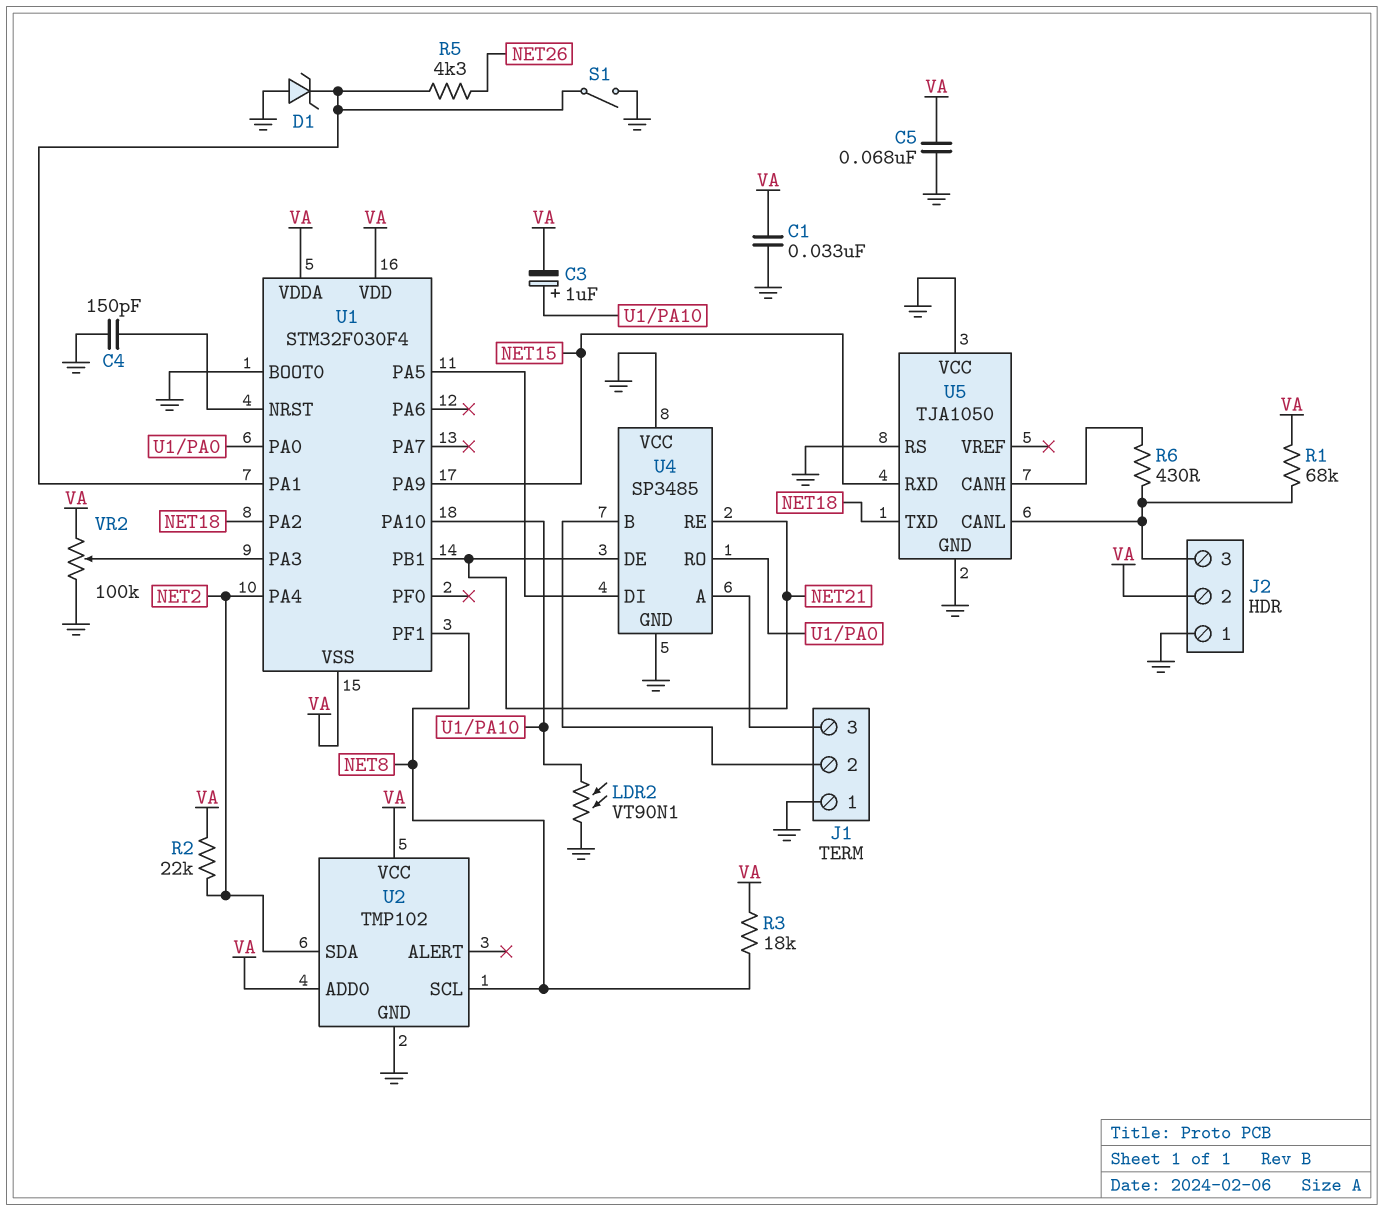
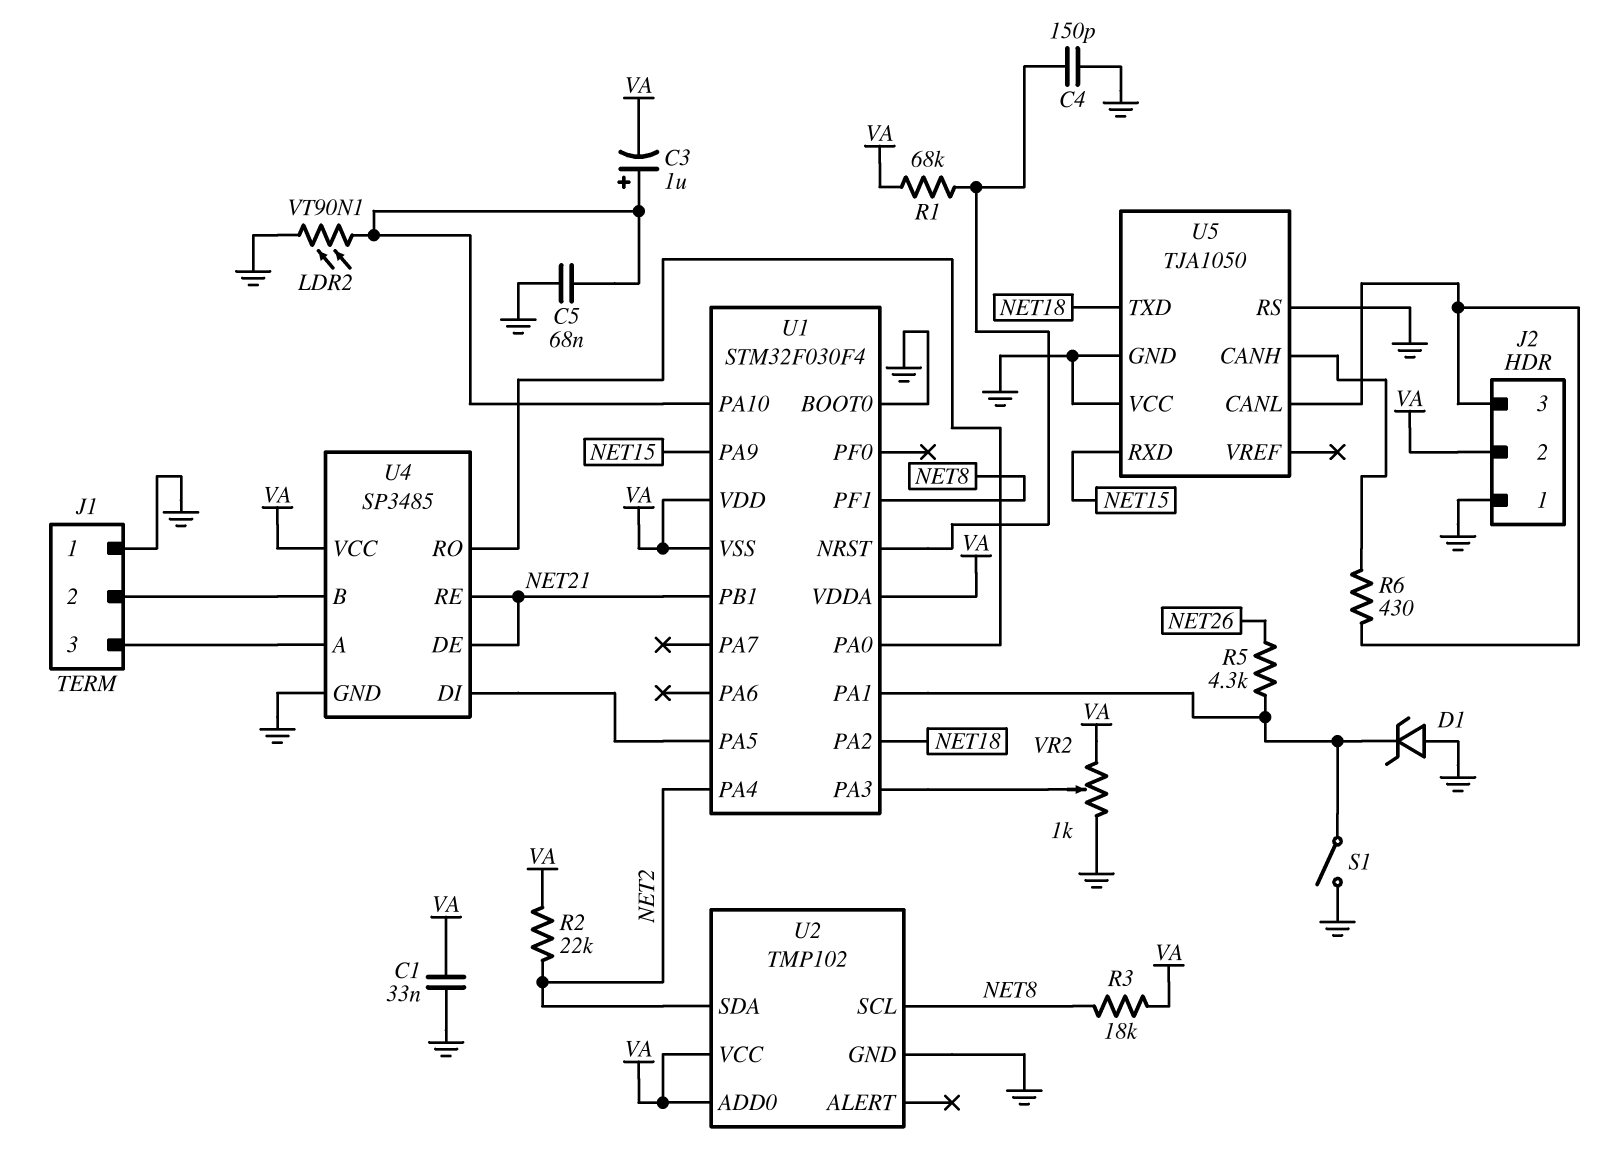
C5: 68nF (GND, VA) -> 68nF (GND, U1/PA10)
R1: 68k (J2/3, VA) -> 68k (U1/NRST, VA)
U4 pin VCC: GND -> VA
VR2: 100k (GND, VA, wiper U1/PA3) -> 1k (GND, VA, wiper U1/PA3)

